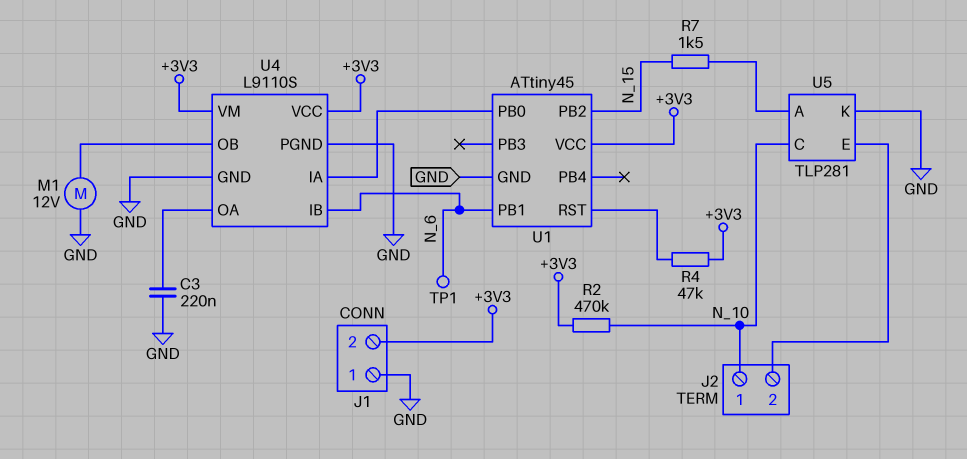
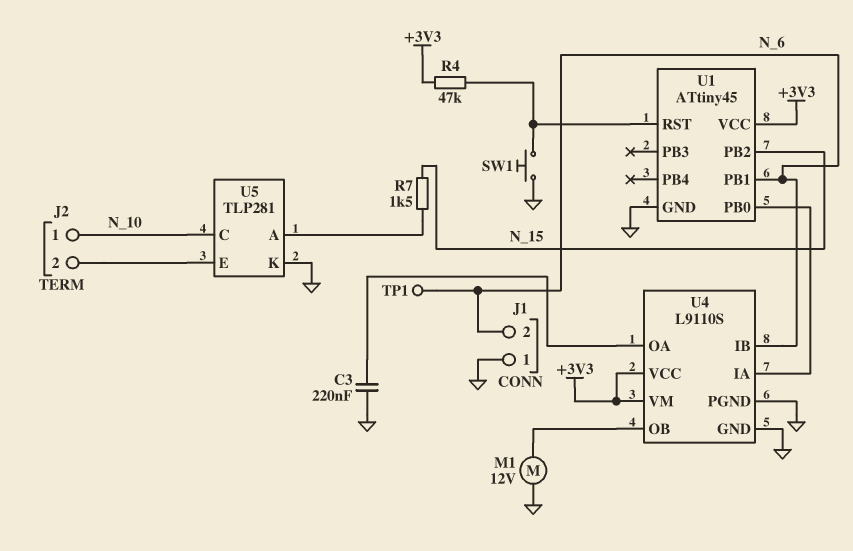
J1 pin 2: +3V3 -> N_6
R2: 470k (+3V3, N_10) -> none
SW1: none -> button (GND, U1/RST)

